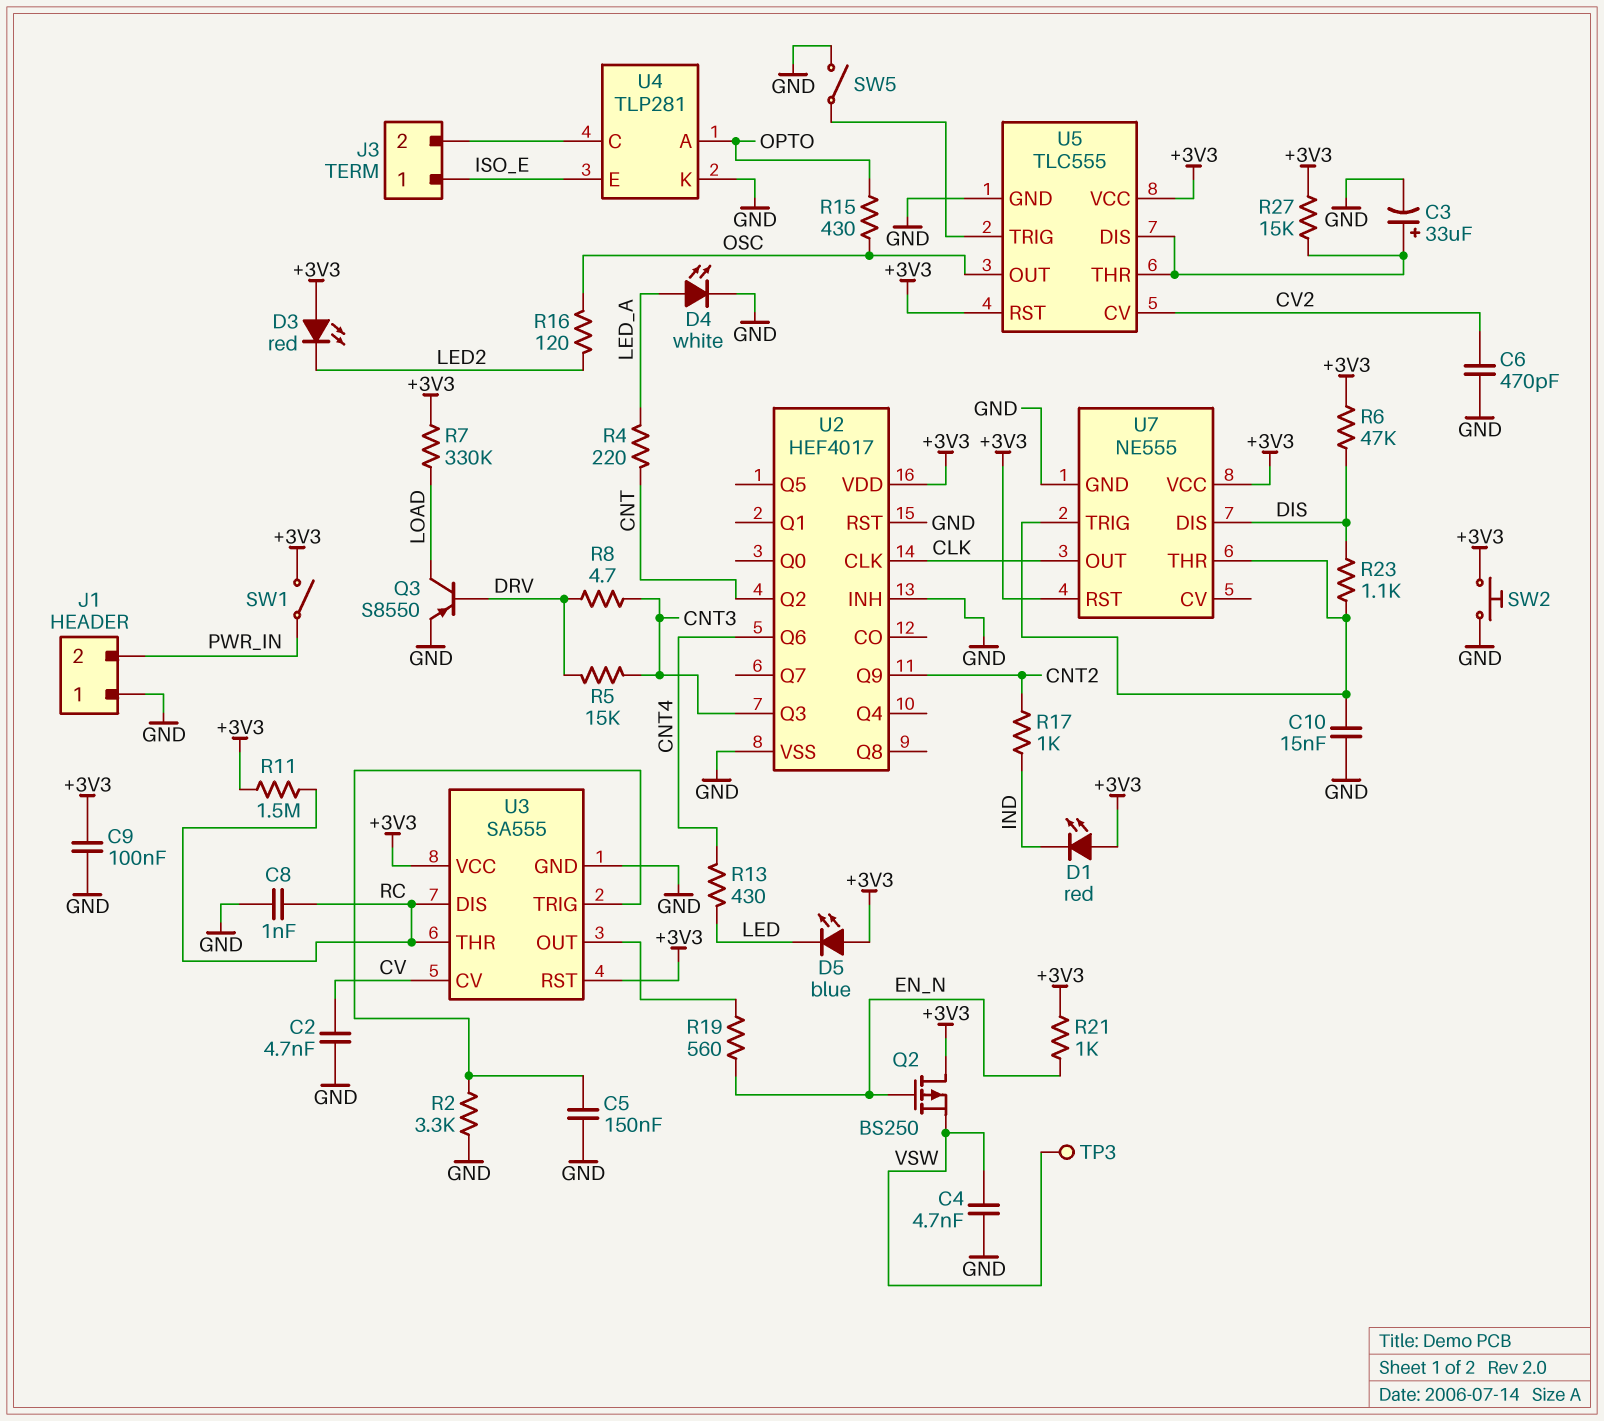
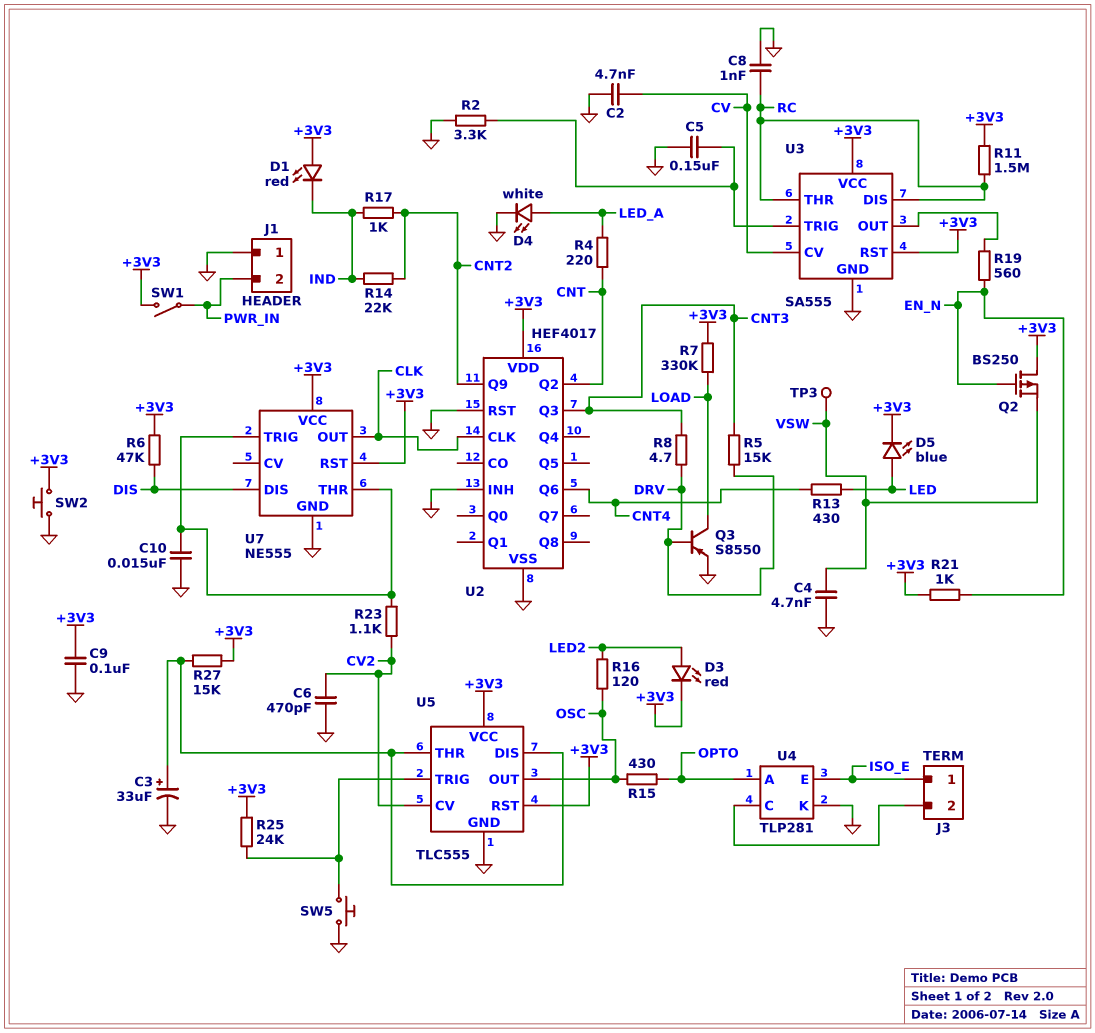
D3: LED red (A +3V3, K LED2) -> LED red (A LED2, K +3V3)
D5: LED blue (A +3V3, K LED) -> LED blue (A LED, K +3V3)
R14: none -> 22k (CNT2, IND)
R23: 1.1k (DIS, U7/THR) -> 1.1k (CV2, U7/THR)
R25: none -> 24k (+3V3, U5/TRIG)
SW5: switch (GND, U5/TRIG) -> button (GND, U5/TRIG)

